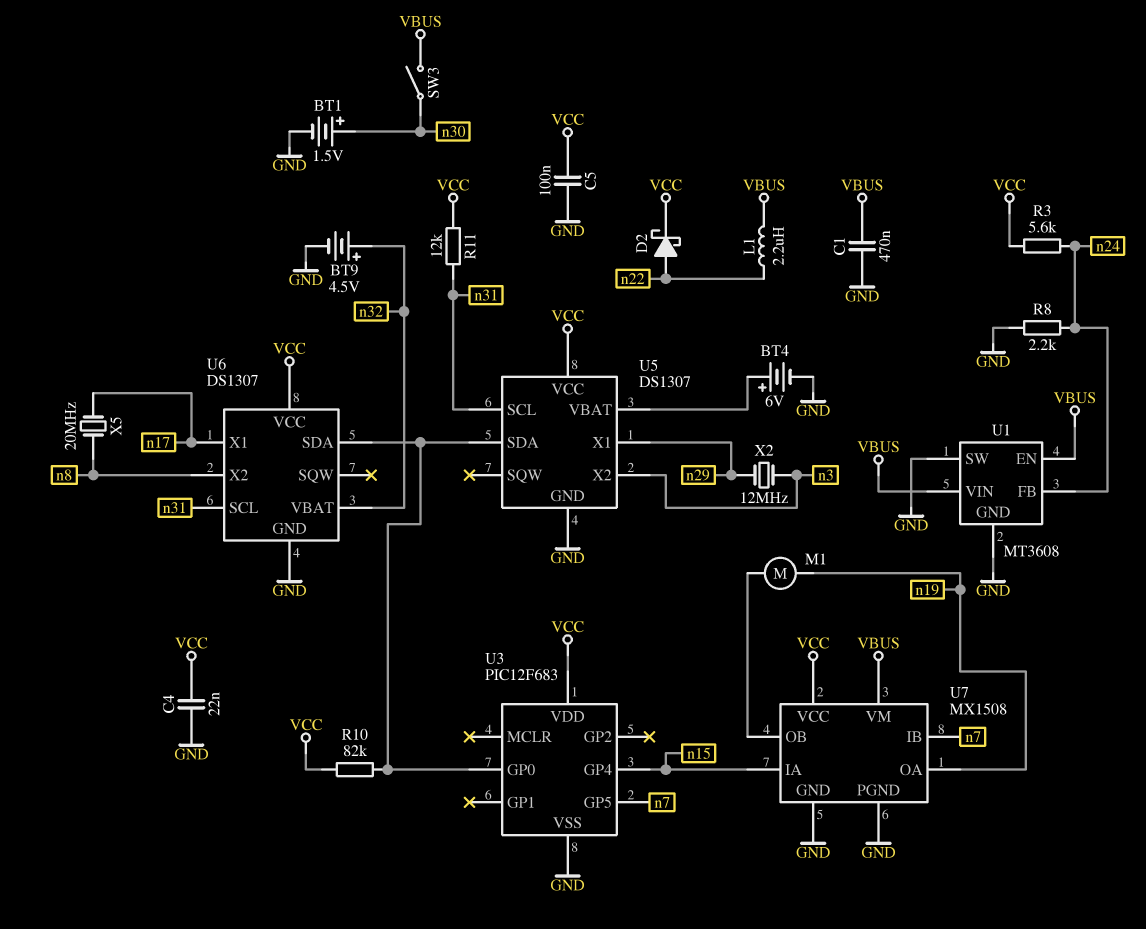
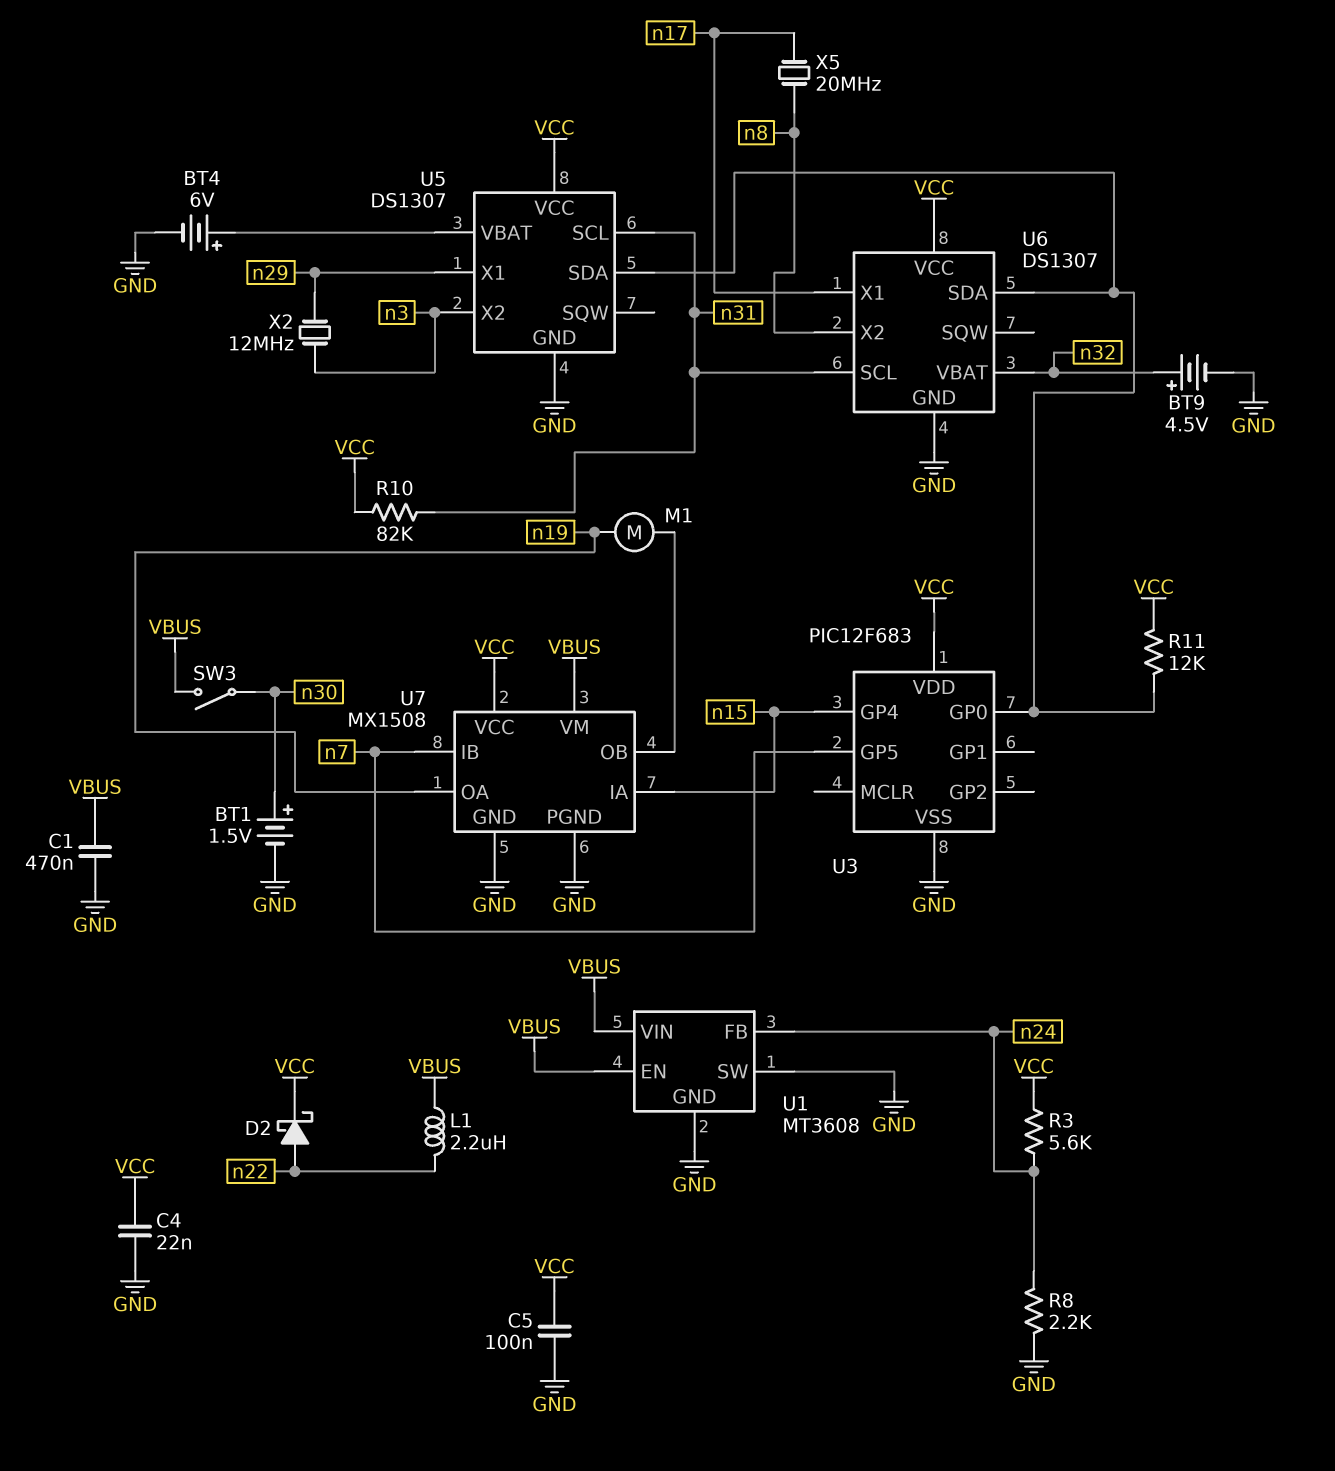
R10: 82k (U3/GP0, VCC) -> 82k (VCC, n31)
R11: 12k (VCC, n31) -> 12k (U3/GP0, VCC)

